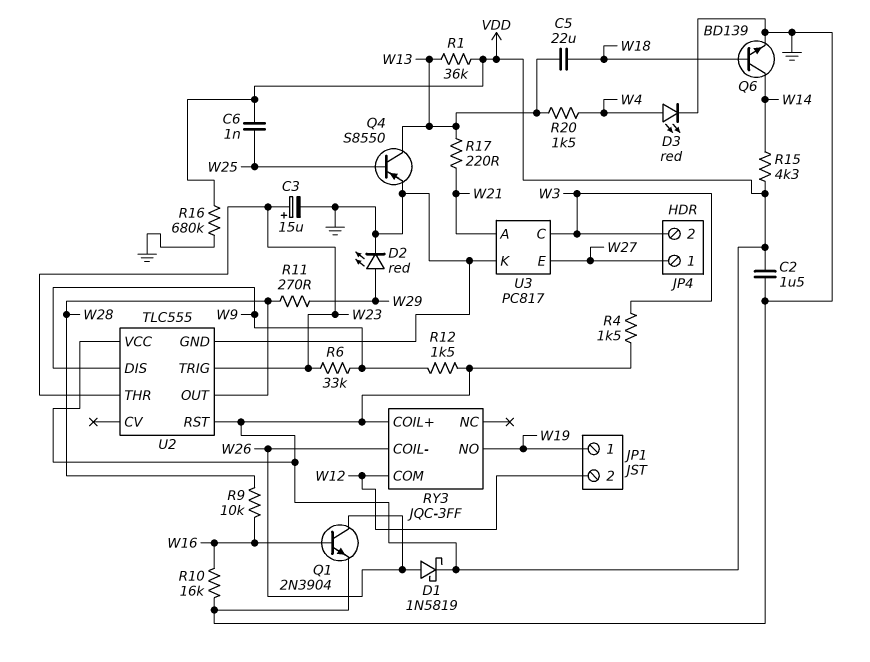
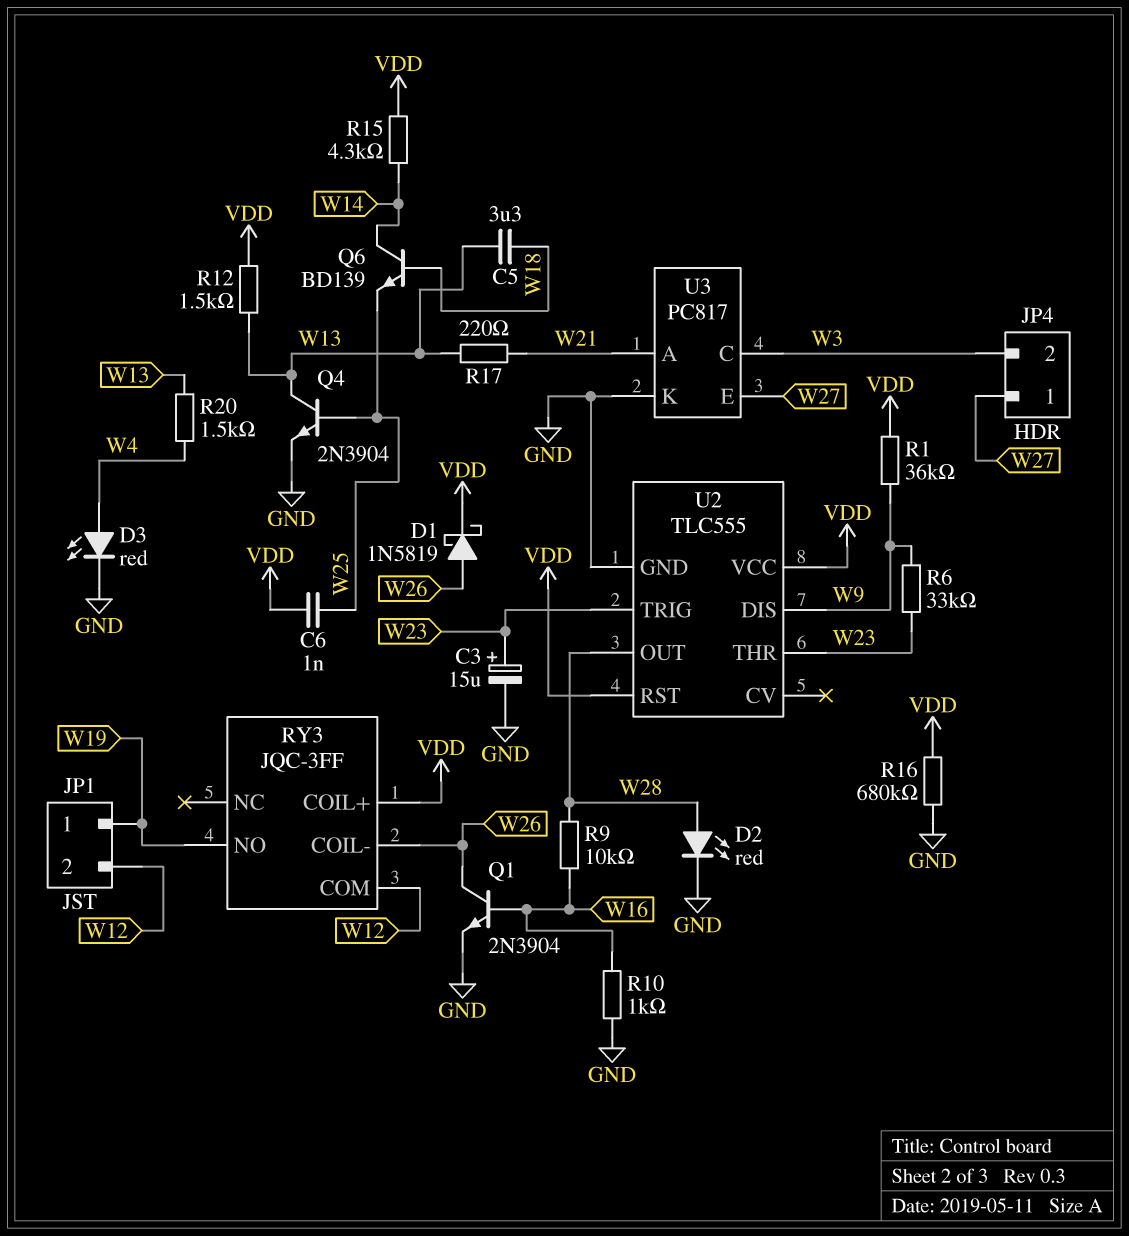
C2: 1.5uF (GND, VDD) -> none
C5: 22uF (W13, W18) -> 3.3uF (W13, W18)
D2: LED red (A W29, K GND) -> LED red (A W28, K GND)
Q4: PNP S8550 (B W25, C W13, E GND) -> NPN 2N3904 (B W25, C W13, E GND)
Q6: NPN BD139 (B W18, C W14, E GND) -> NPN BD139 (B W18, C W14, E W25)
R1: 36k (VDD, W13) -> 36k (VDD, W9)
R4: 1.5k (VDD, W3) -> none
R10: 16k (GND, W16) -> 1k (GND, W16)
R11: 270 (W28, W29) -> none
R12: 1.5k (VDD, W9) -> 1.5k (VDD, W13)

